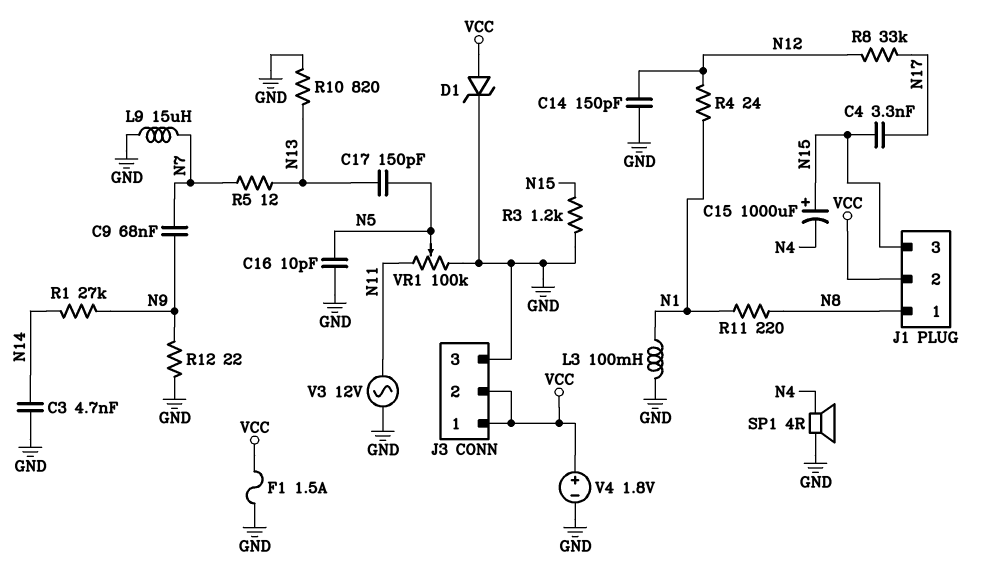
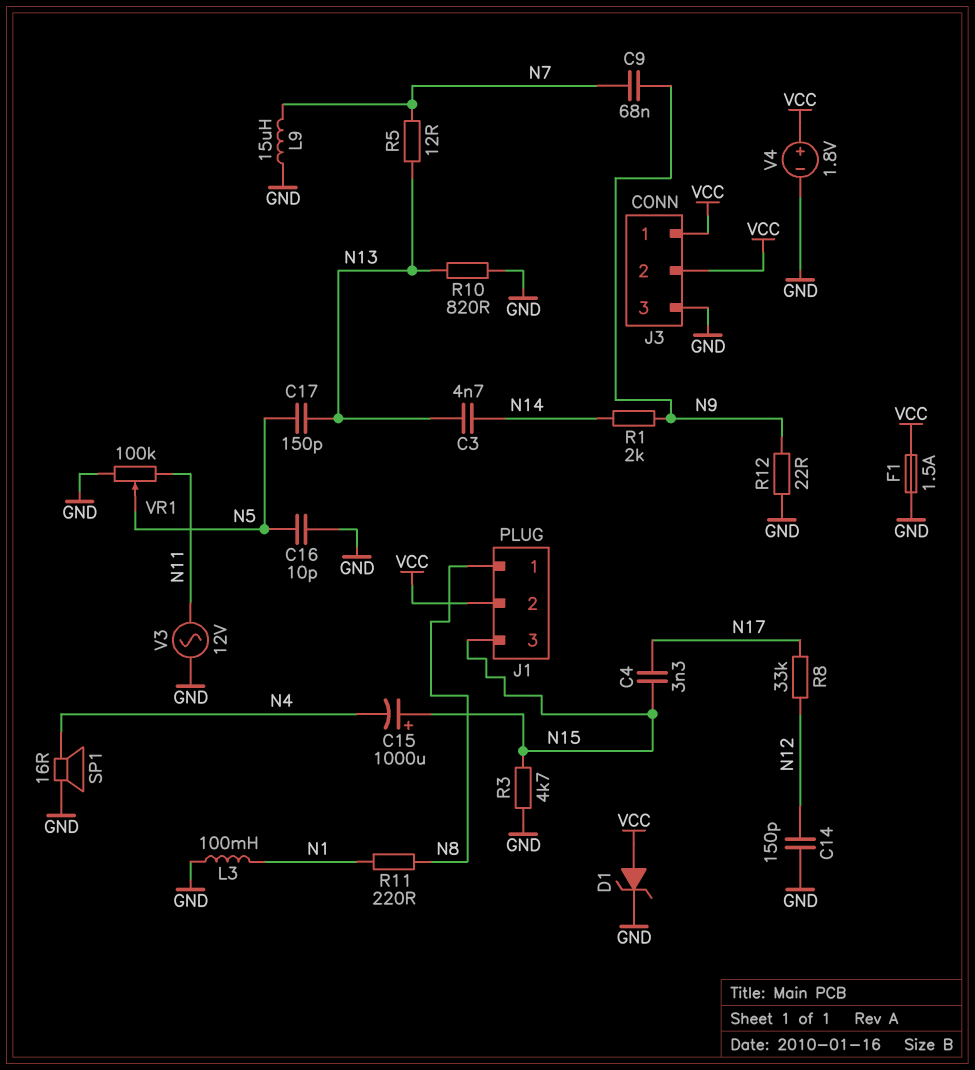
C3: 4.7nF (GND, N14) -> 4.7nF (N13, N14)
R1: 27k (N9, N14) -> 2k (N9, N14)
R3: 1.2k (GND, N15) -> 4.7k (GND, N15)
R4: 24 (N1, N12) -> none
SP1: speaker 4R (GND, N4) -> speaker 16R (GND, N4)

